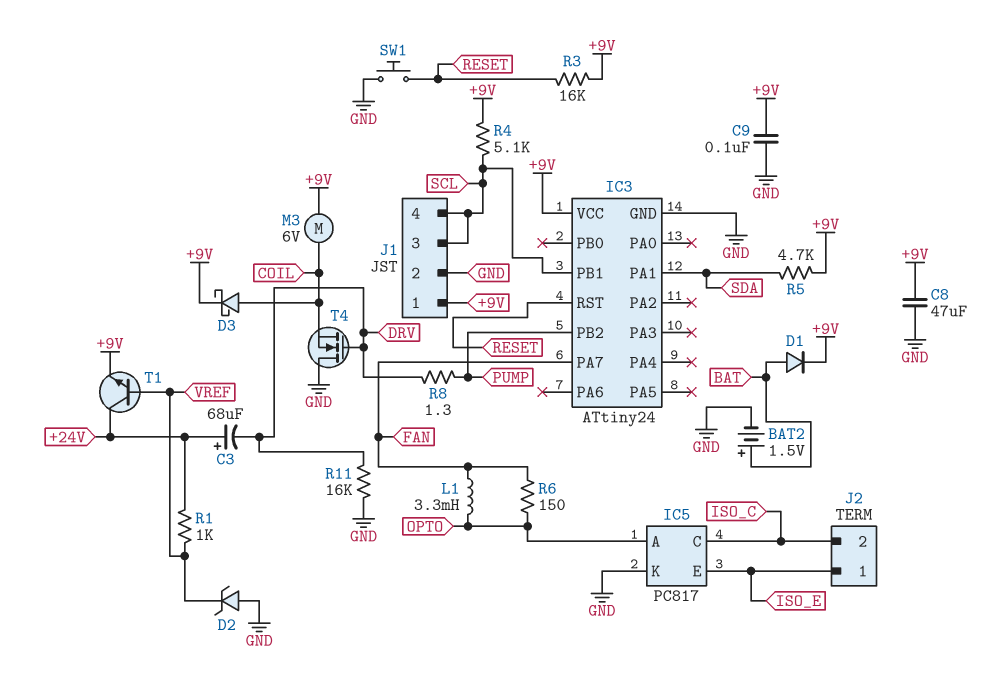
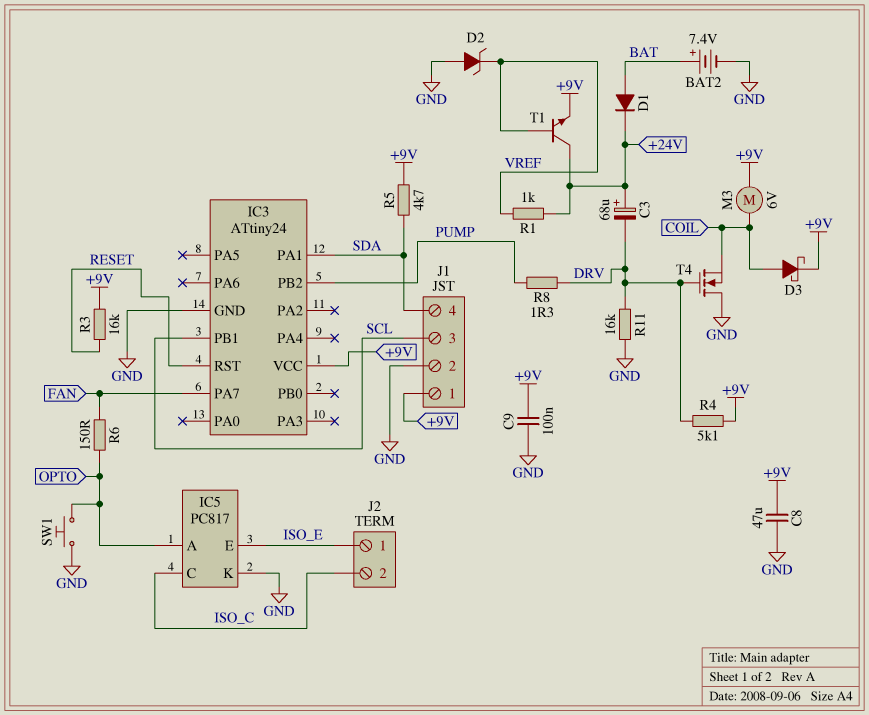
BAT2: 1.5V (plus BAT, minus GND) -> 7.4V (plus BAT, minus GND)
D1: diode (A BAT, K +9V) -> diode (A BAT, K +24V)
J1 pin 4: SCL -> SDA
L1: 3.3mH (FAN, OPTO) -> none
R4: 5.1k (+9V, SCL) -> 5.1k (+9V, DRV)
SW1: button (GND, RESET) -> button (GND, OPTO)

